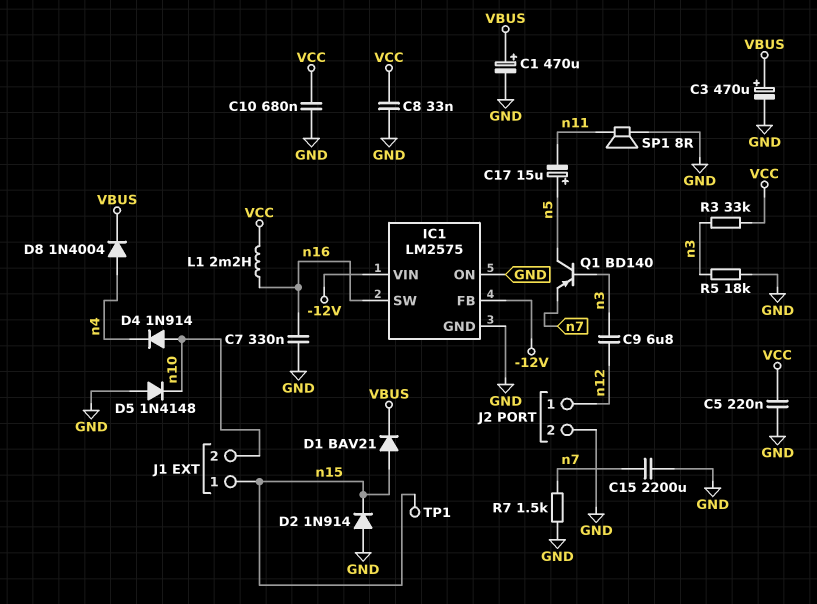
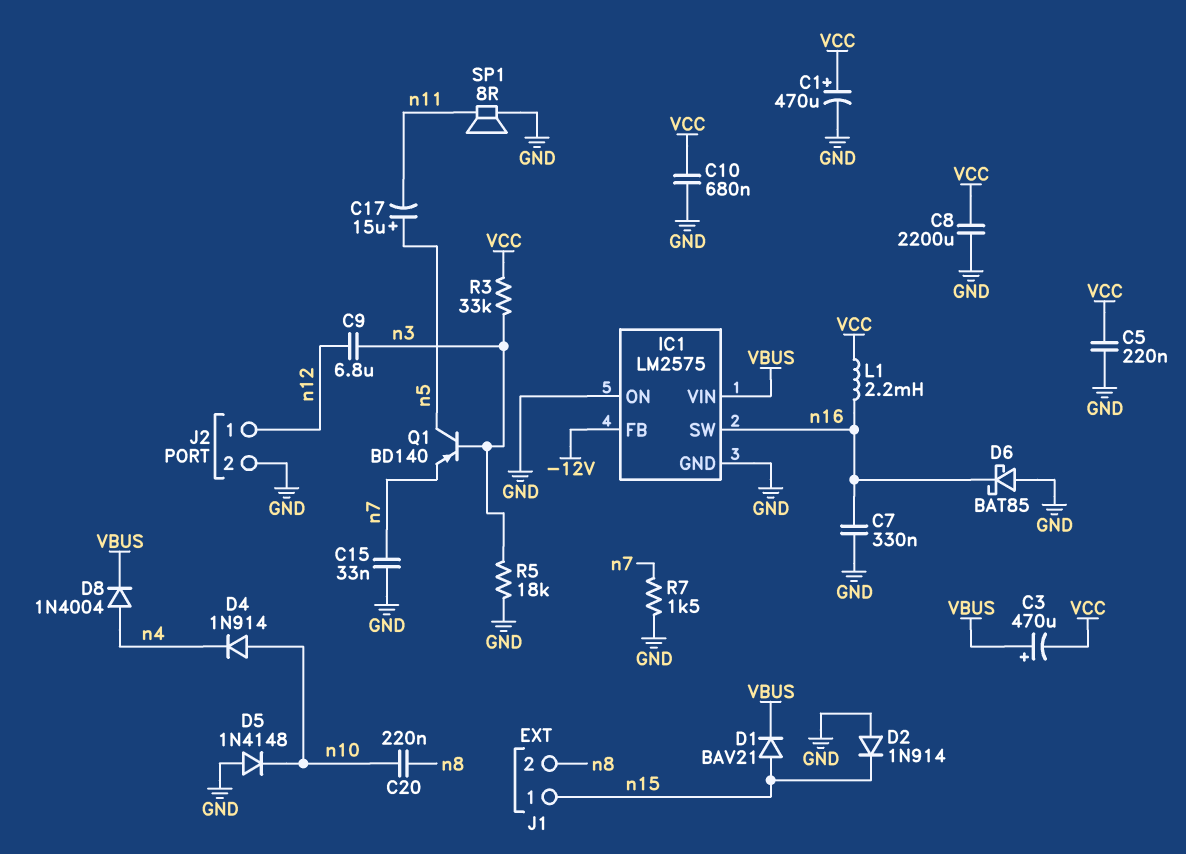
C1: 470uF (plus VBUS, minus GND) -> 470uF (plus VCC, minus GND)
C3: 470uF (plus VBUS, minus GND) -> 470uF (plus VBUS, minus VCC)
C8: 33nF (GND, VCC) -> 2200uF (GND, VCC)
C15: 2200uF (GND, n7) -> 33nF (GND, n7)
C20: none -> 220nF (n8, n10)
D6: none -> schottky BAT85 (A GND, K n16)
IC1 pin VIN: -12V -> VBUS
J1 pin 2: n10 -> n8
TP1: test point (n15) -> none

